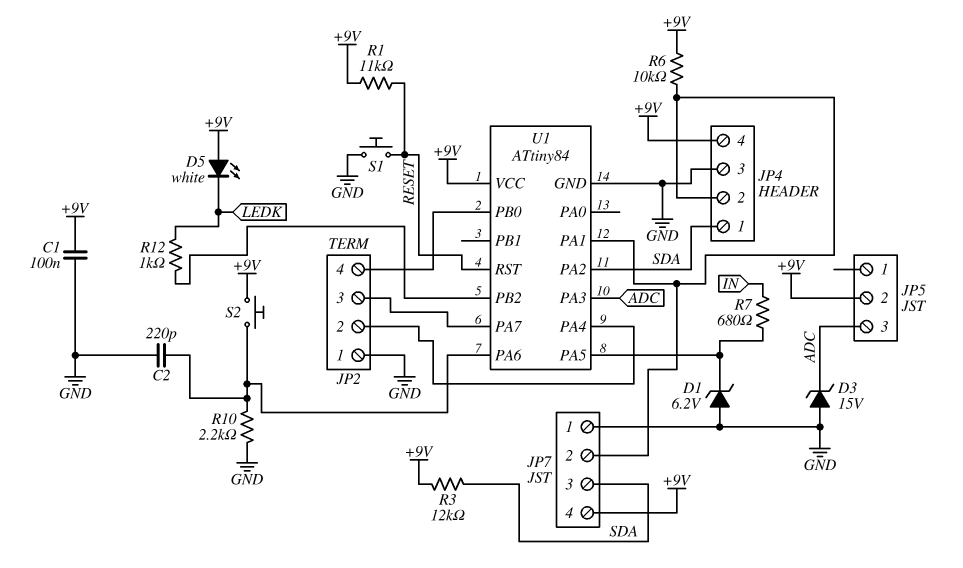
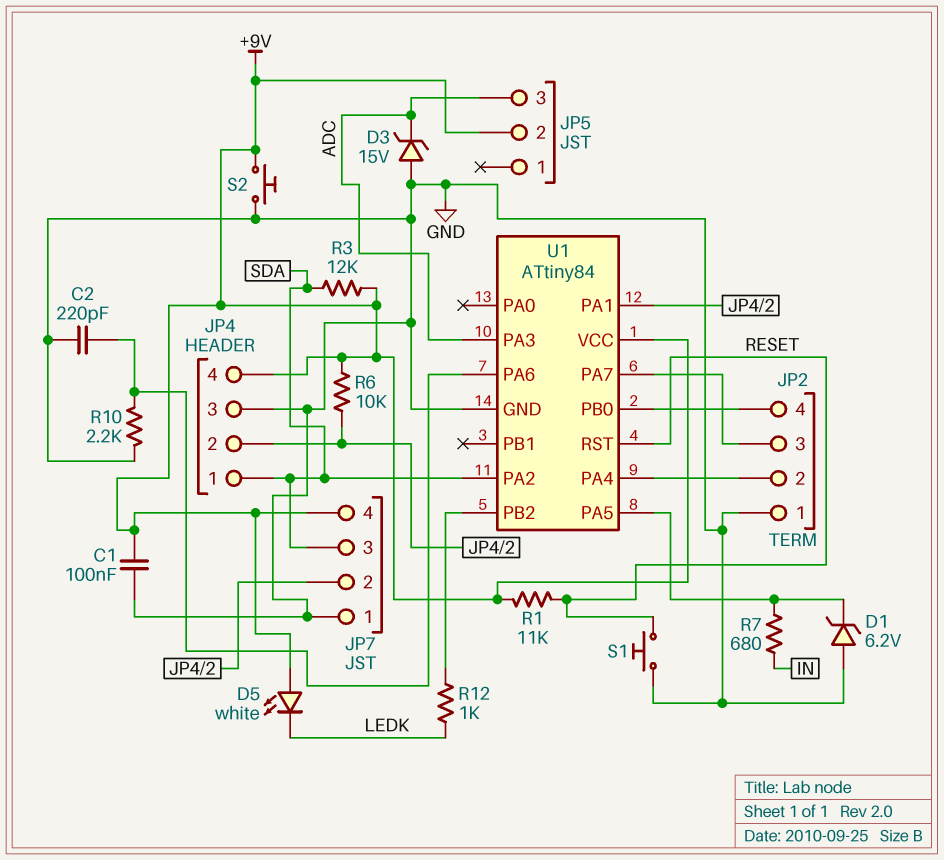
S2: button (+9V, U1/PA6) -> button (+9V, GND)

